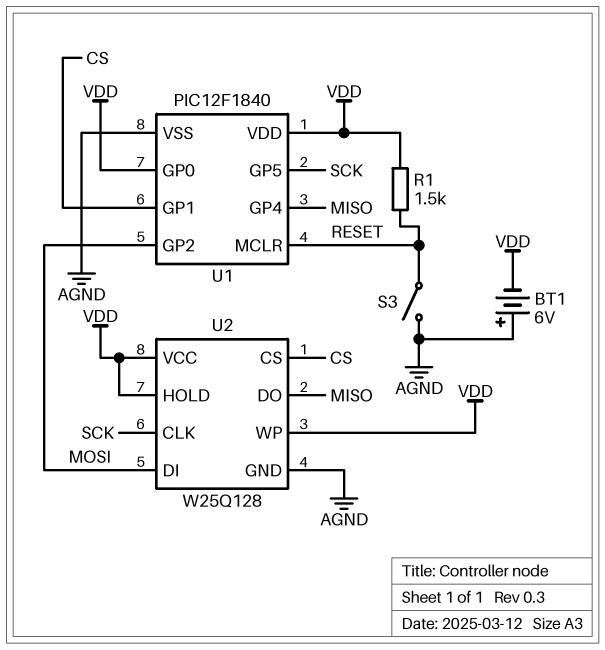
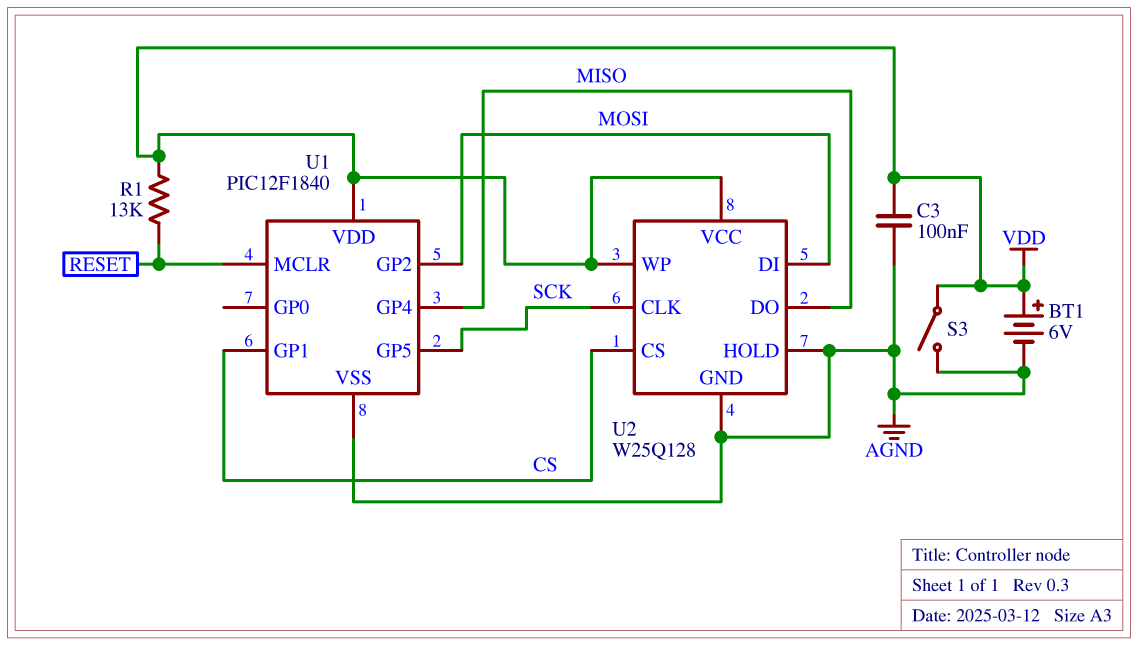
BT1: 6V (plus AGND, minus VDD) -> 6V (plus VDD, minus AGND)
C3: none -> 100nF (AGND, VDD)
R1: 1.5k (RESET, VDD) -> 13k (RESET, VDD)
S3: switch (AGND, RESET) -> switch (AGND, VDD)
U1 pin GP0: VDD -> none
U2 pin HOLD: VDD -> AGND

